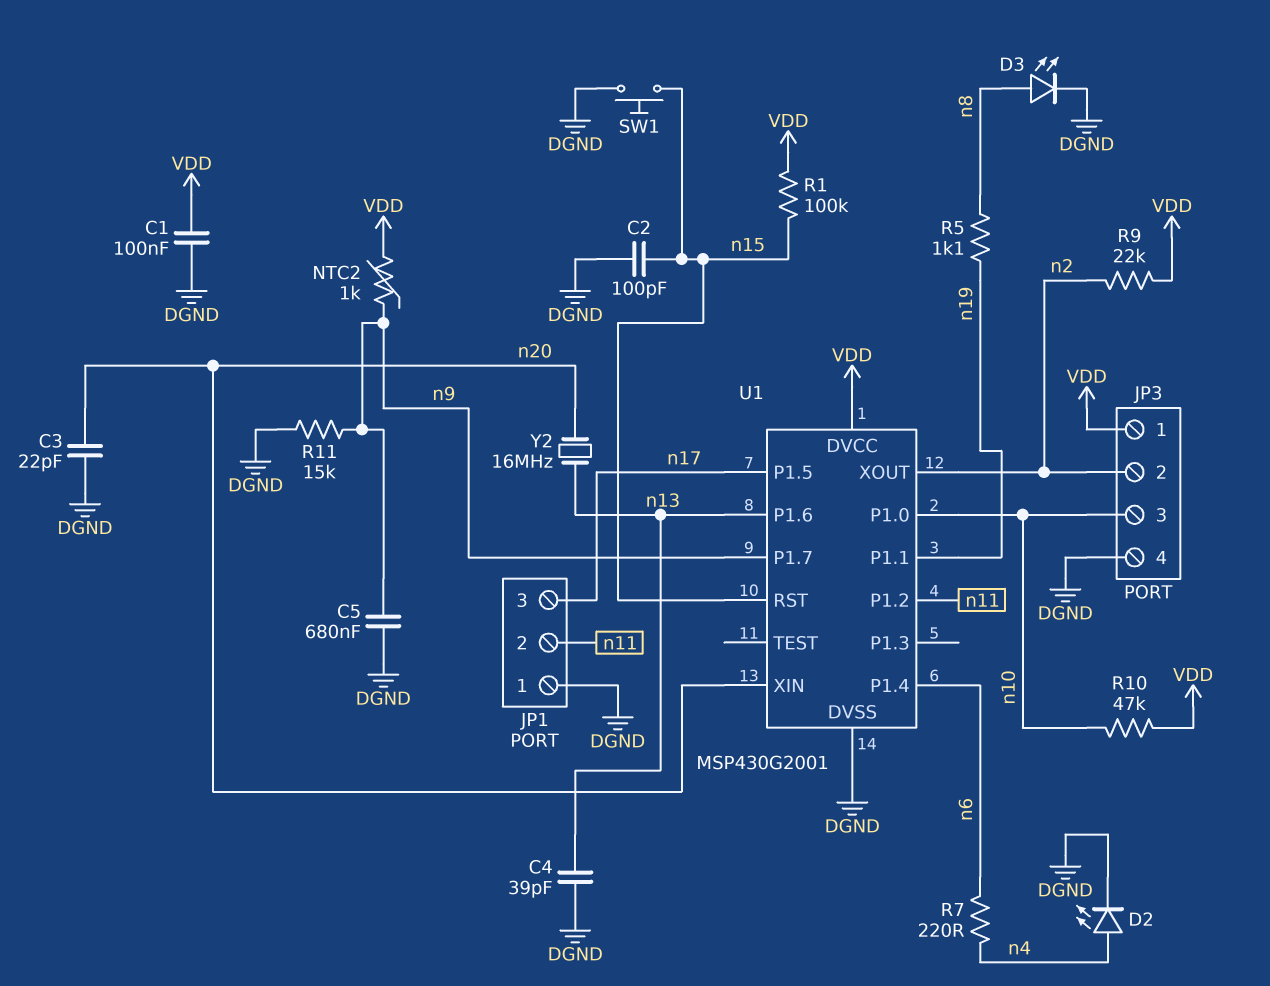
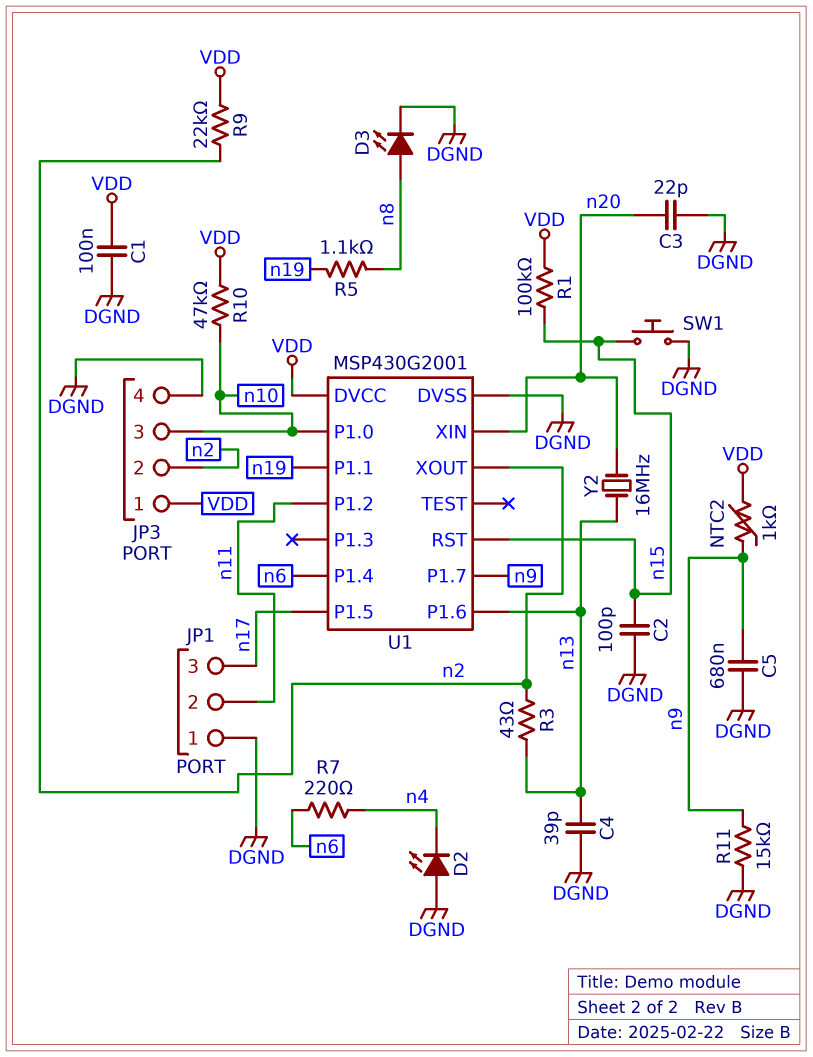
D2: LED (A n4, K DGND) -> LED (A DGND, K n4)
R3: none -> 43 (n2, n13)

